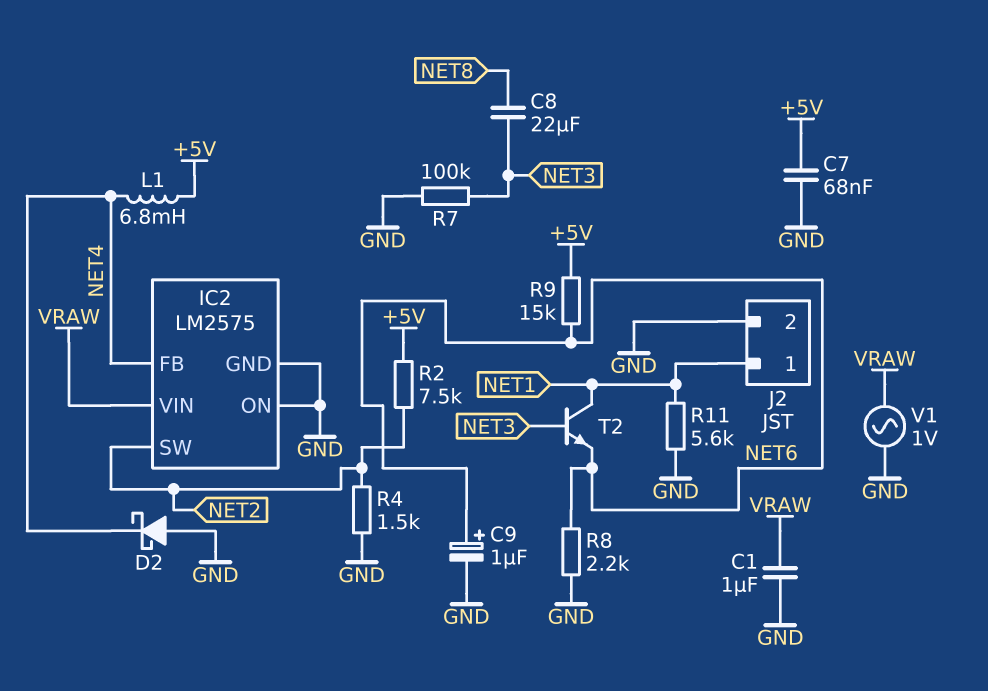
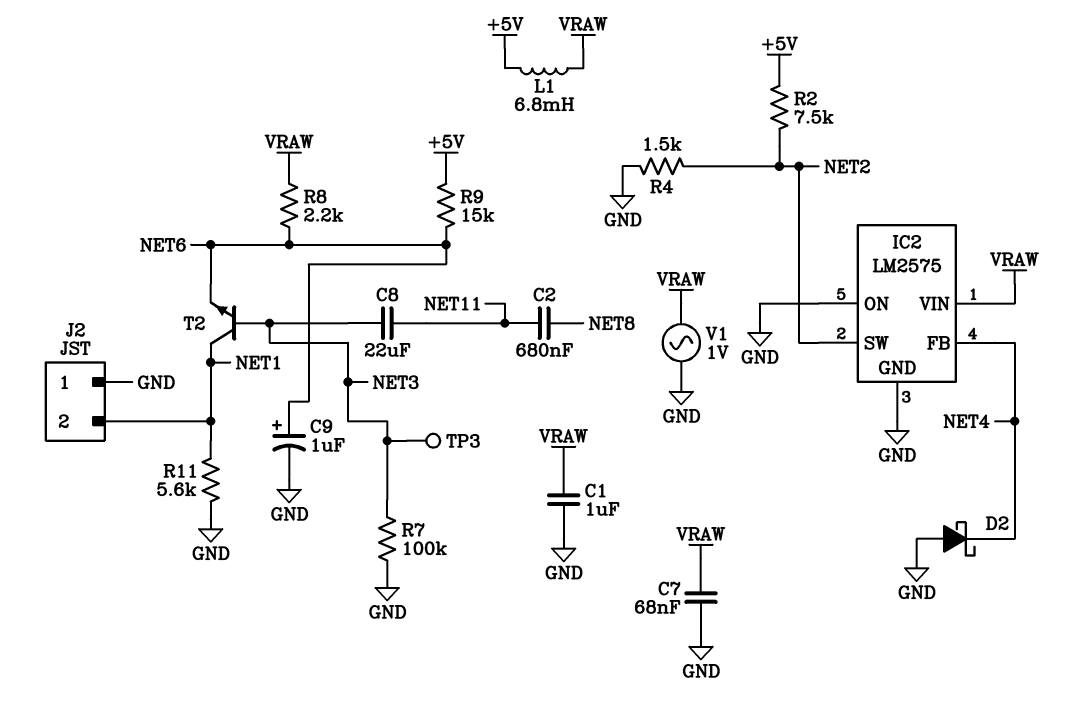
C2: none -> 680nF (NET8, NET11)
C7: 68nF (+5V, GND) -> 68nF (GND, VRAW)
C8: 22uF (NET3, NET8) -> 22uF (NET3, NET11)
J2 pin 1: NET1 -> GND
J2 pin 2: GND -> NET1
L1: 6.8mH (+5V, NET4) -> 6.8mH (+5V, VRAW)
R8: 2.2k (GND, NET6) -> 2.2k (NET6, VRAW)
TP3: none -> test point (NET3)

